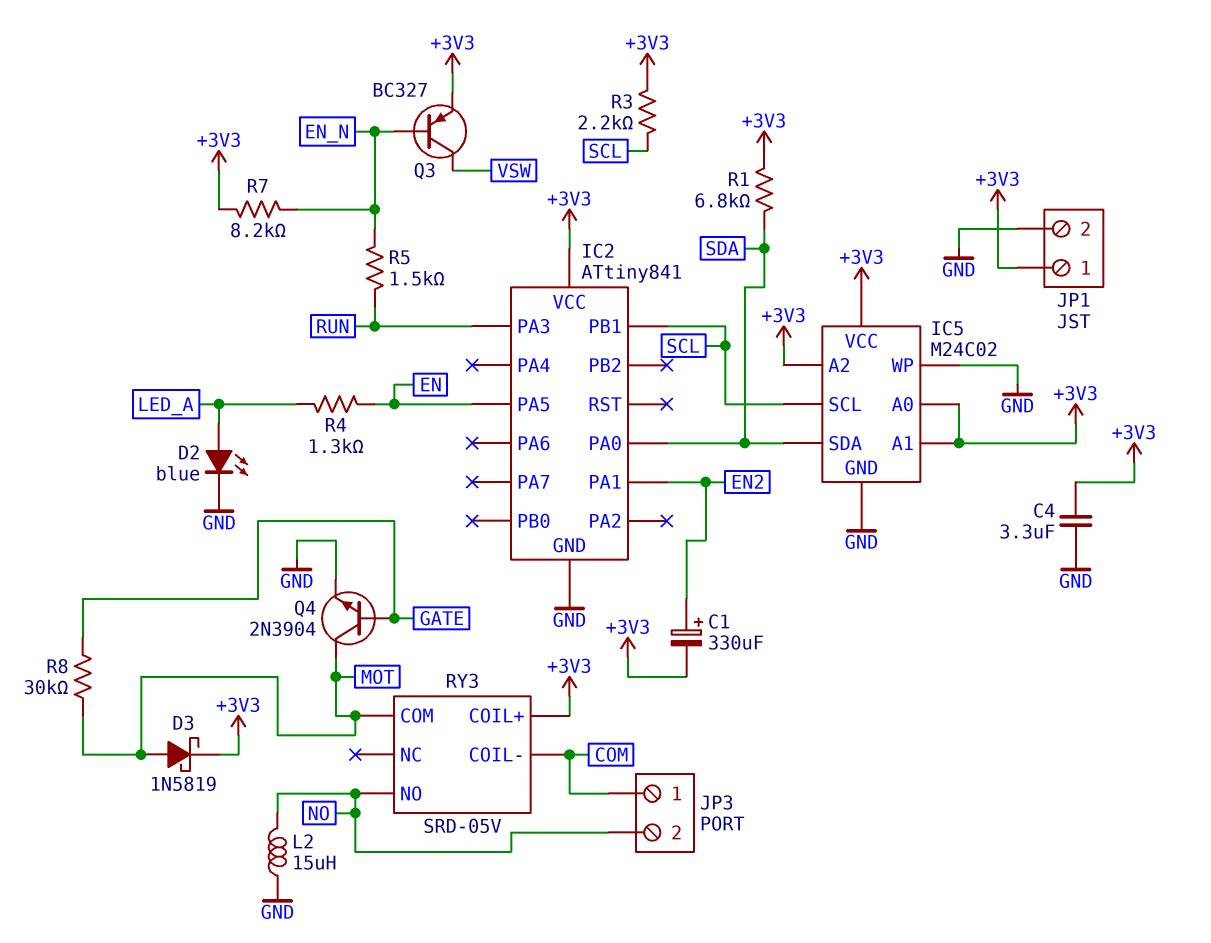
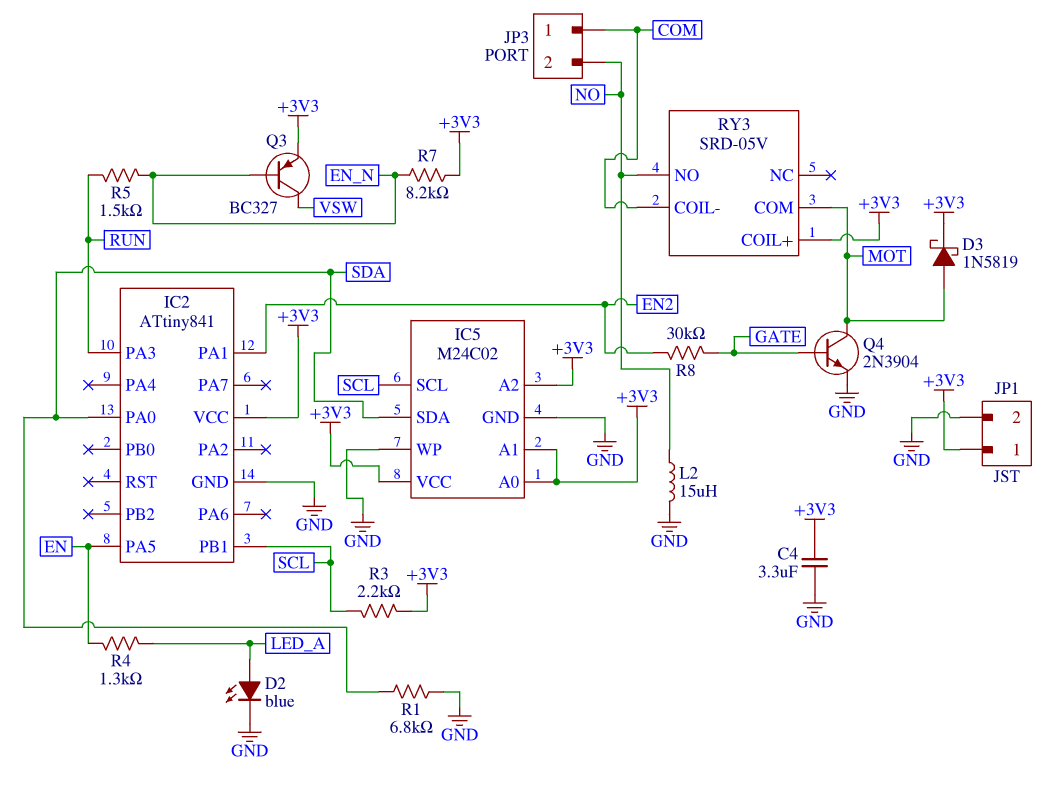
C1: 330uF (plus EN2, minus +3V3) -> none
R1: 6.8k (+3V3, SDA) -> 6.8k (GND, SDA)
R8: 30k (GATE, MOT) -> 30k (EN2, GATE)

